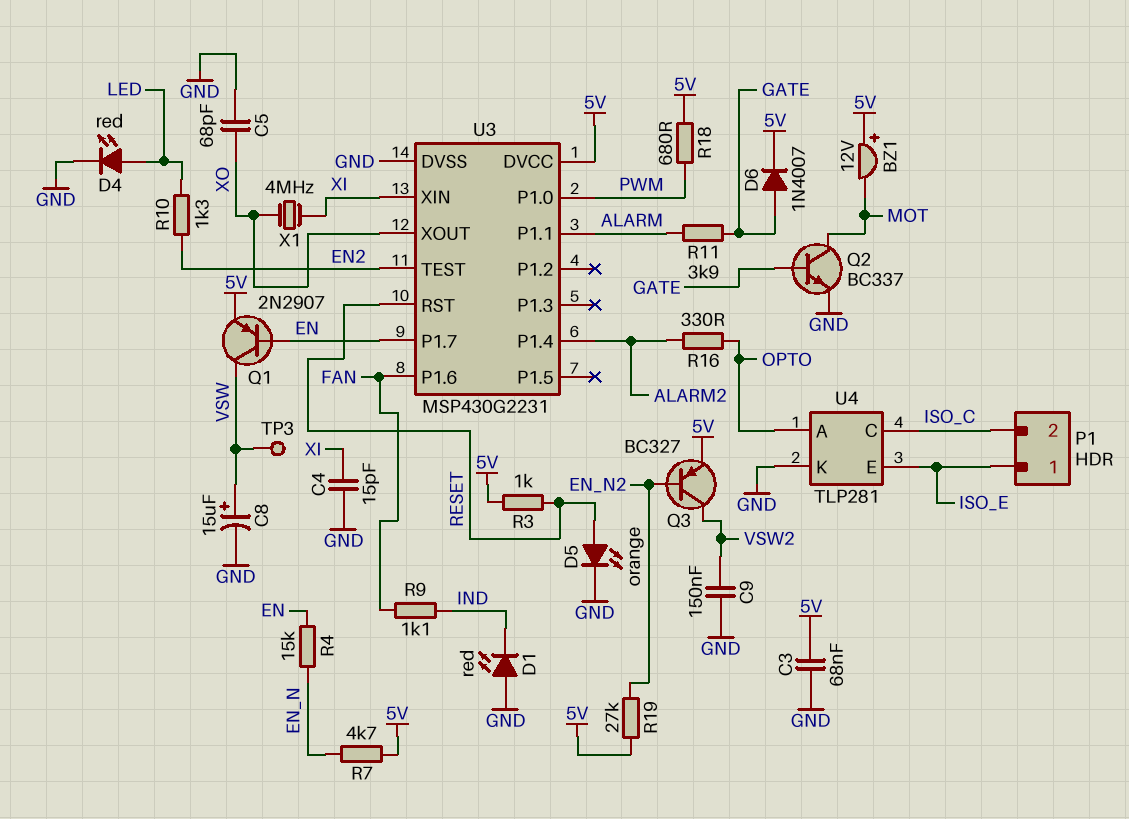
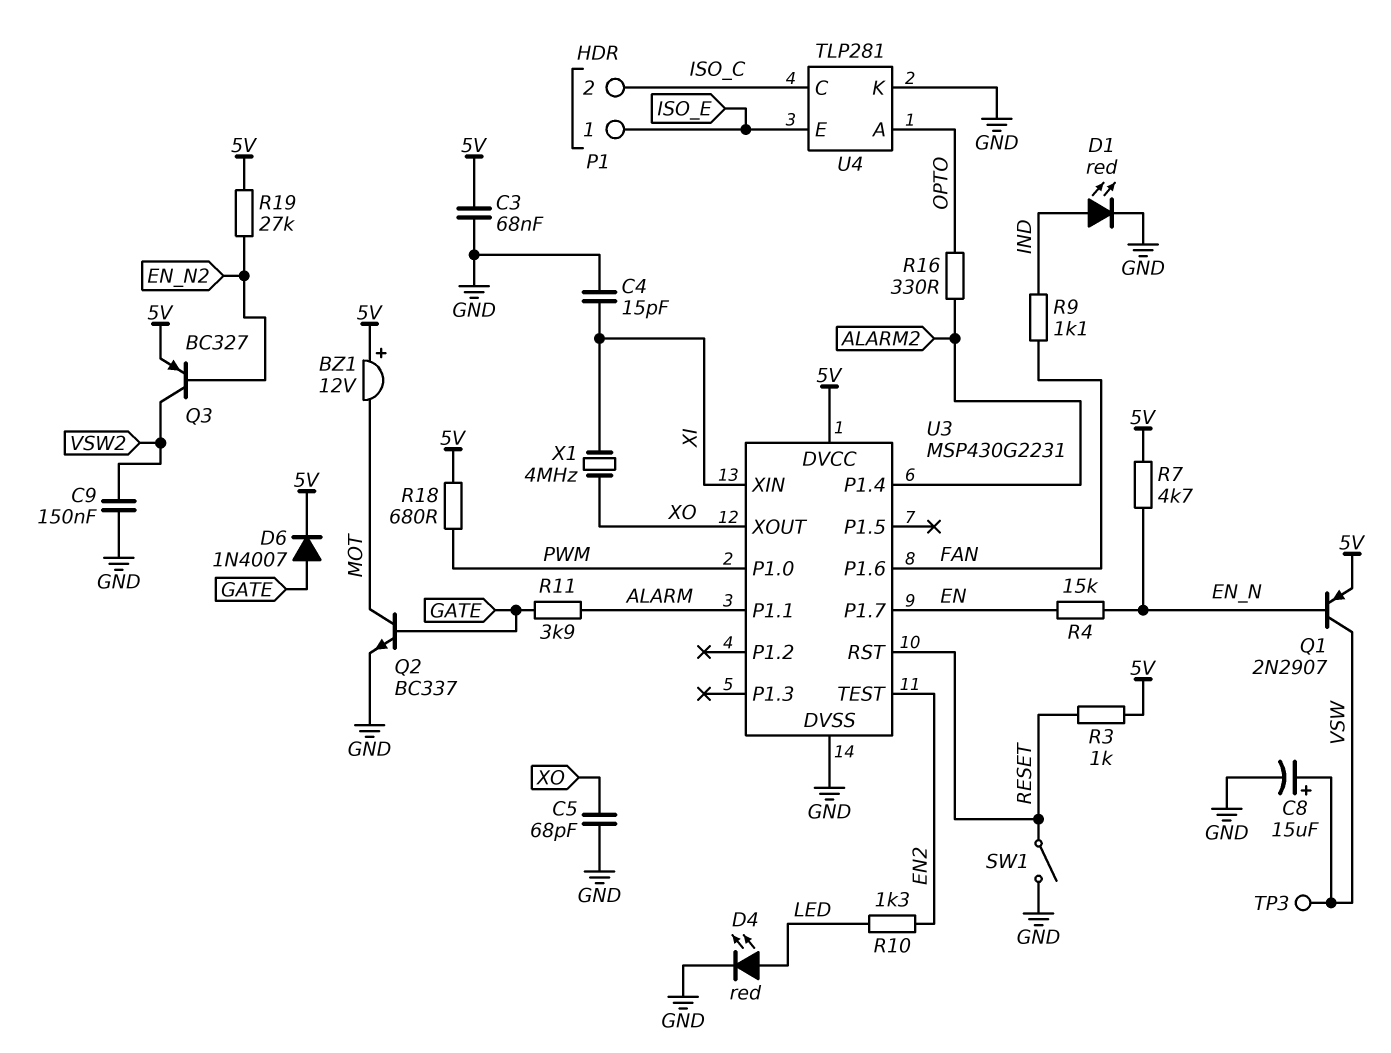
D1: LED red (A GND, K IND) -> LED red (A IND, K GND)
D5: LED orange (A RESET, K GND) -> none
Q1: PNP 2N2907 (B EN, C VSW, E 5V) -> PNP 2N2907 (B EN_N, C VSW, E 5V)
SW1: none -> switch (GND, RESET)

